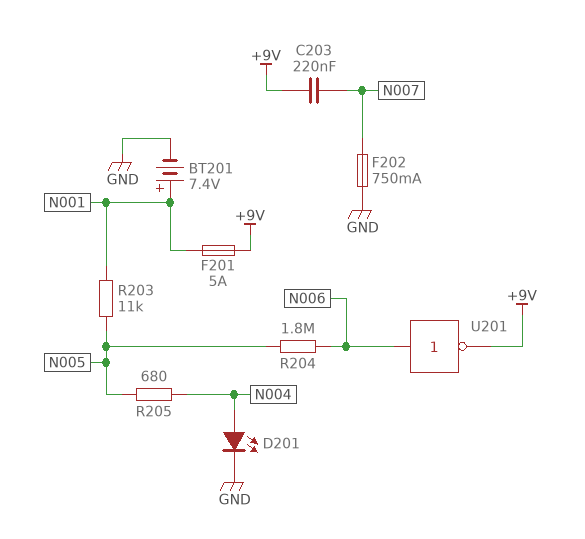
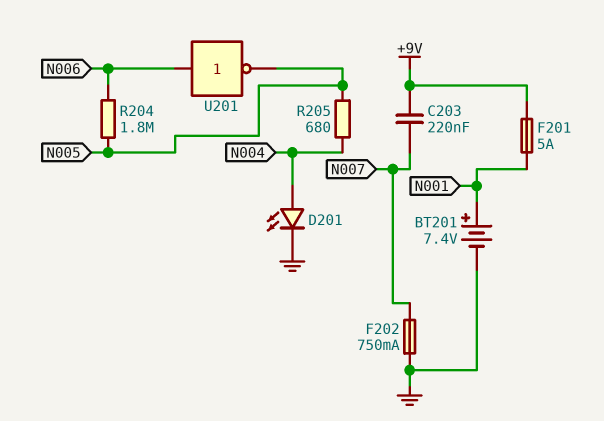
R203: 11k (N001, N005) -> none
U201: NOT (in N006, out +9V) -> NOT (in N006, out N005)

